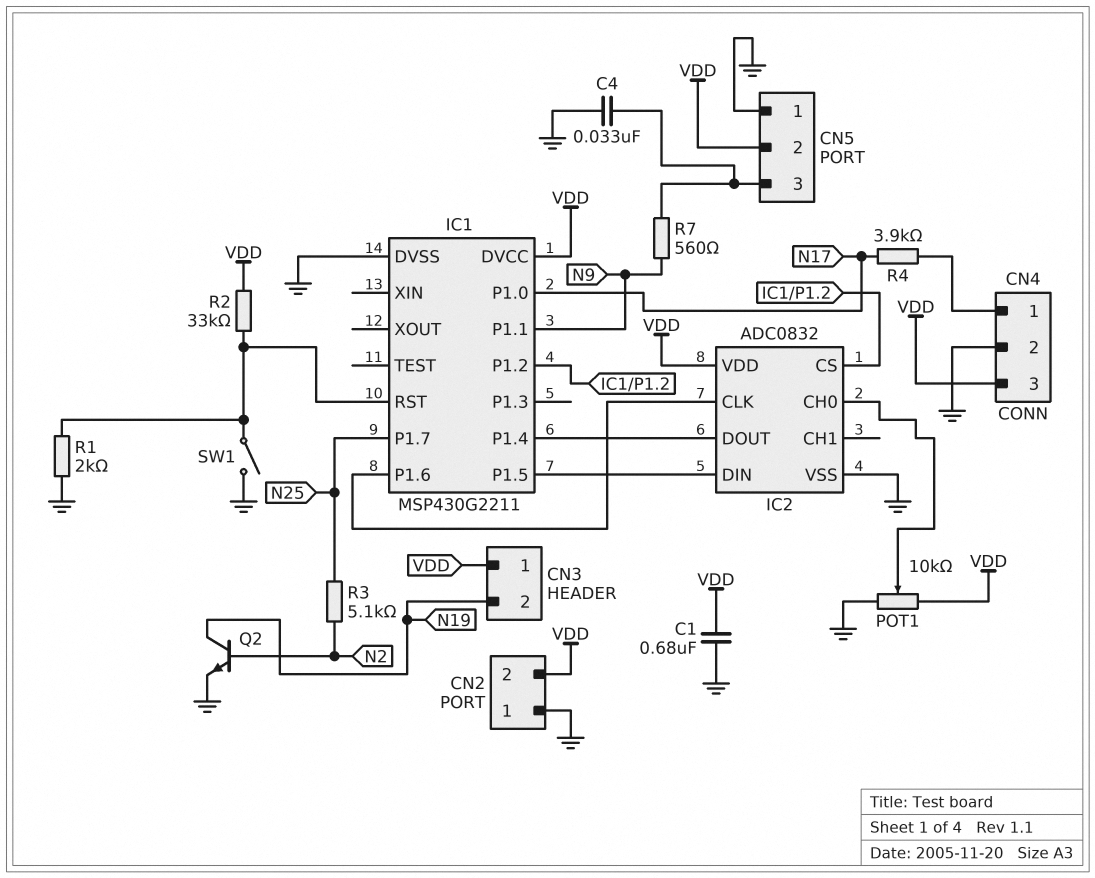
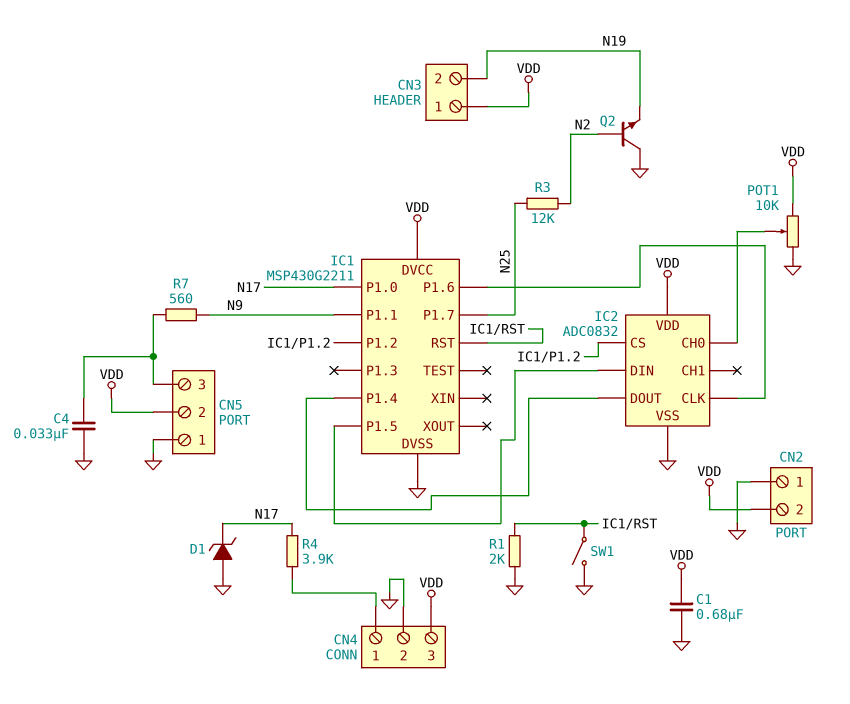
D1: none -> zener (A GND, K N17)
Q2: NPN (B N2, C N19, E GND) -> NPN (B N2, C GND, E N19)
R2: 33k (IC1/RST, VDD) -> none
R3: 5.1k (N2, N25) -> 12k (N2, N25)

